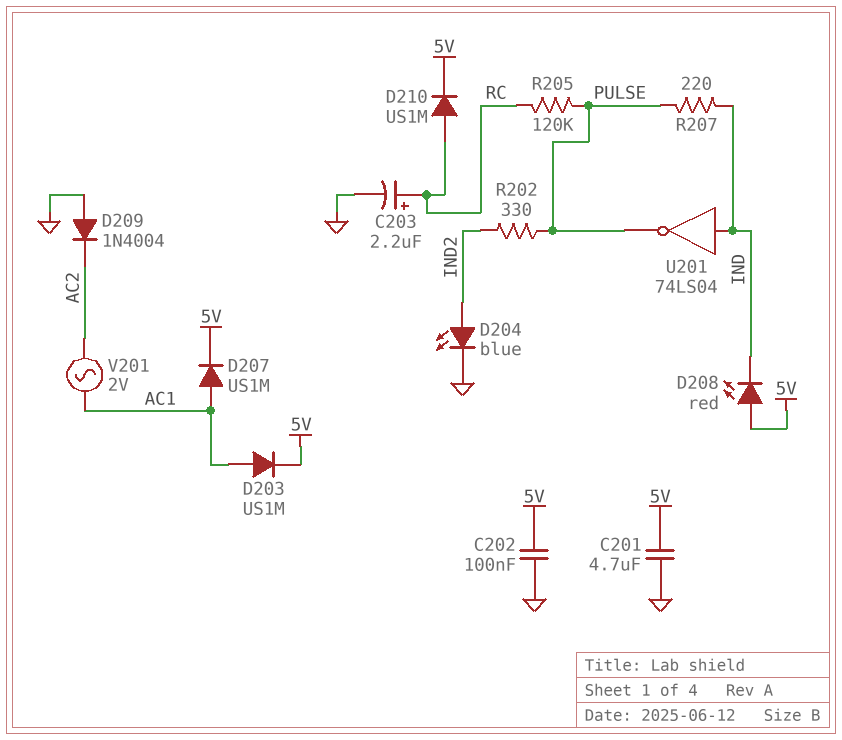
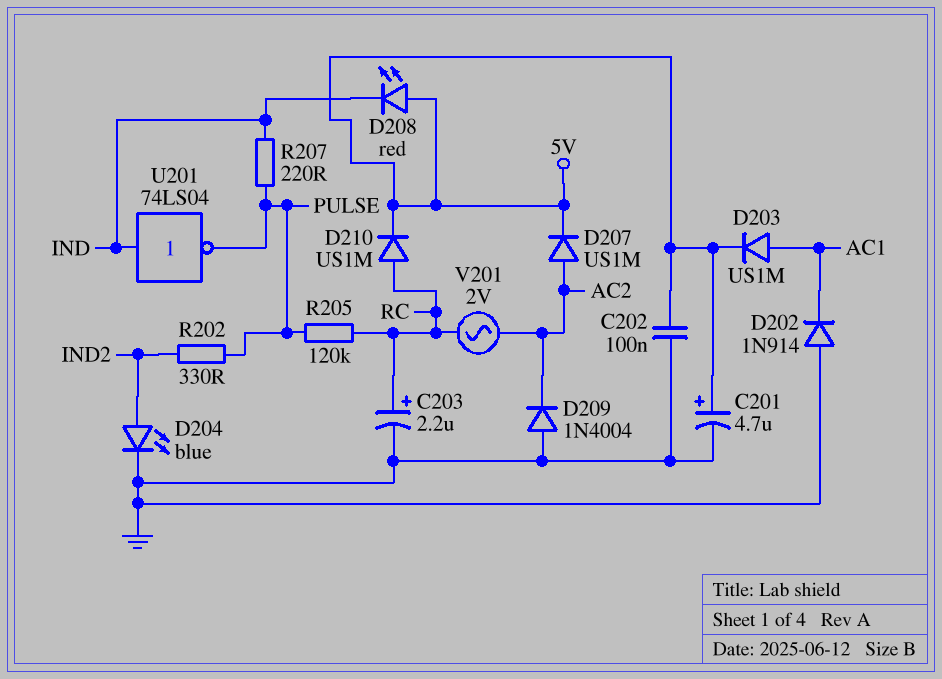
C201: 4.7uF (5V, GND) -> 4.7uF (plus 5V, minus GND)
D202: none -> diode 1N914 (A GND, K AC1)
D207: diode US1M (A AC1, K 5V) -> diode US1M (A AC2, K 5V)
V201: AC 2V (AC1, AC2) -> AC 2V (AC2, RC)

